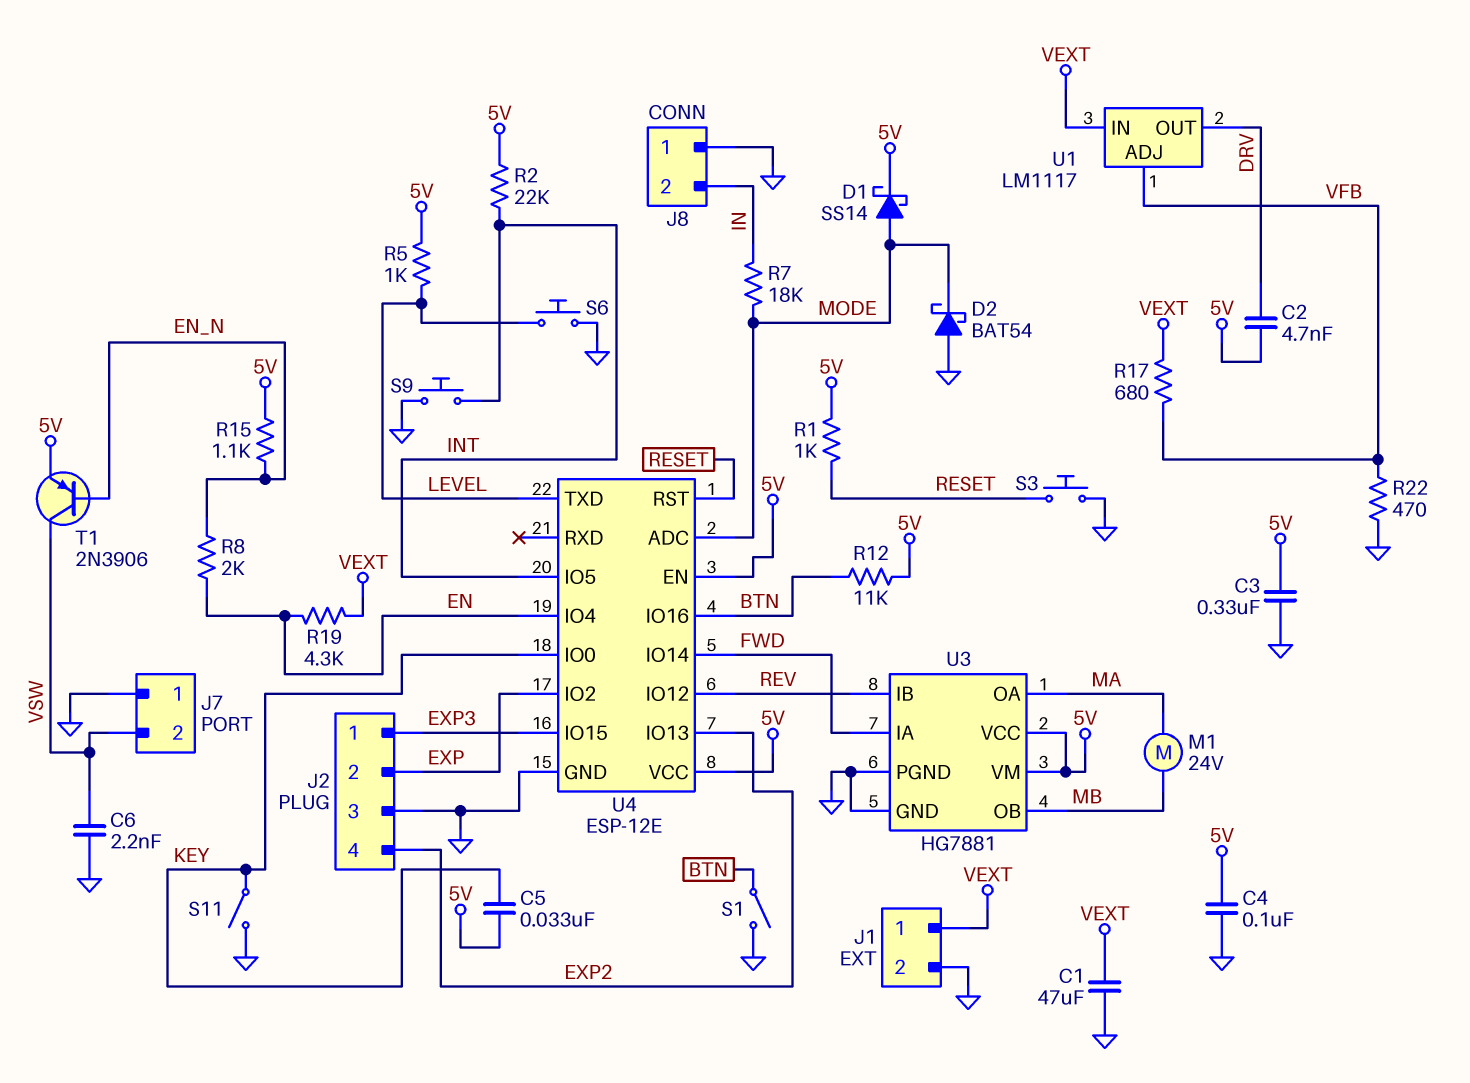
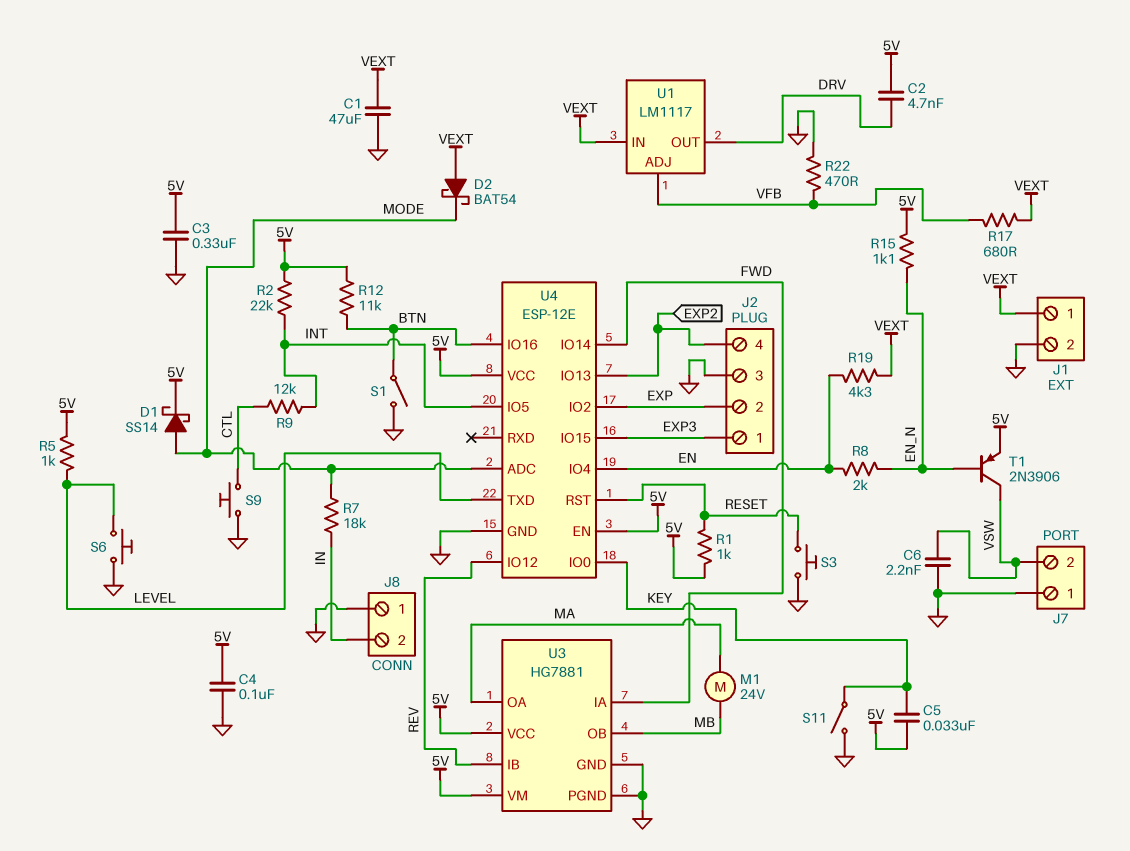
D2: schottky BAT54 (A GND, K MODE) -> schottky BAT54 (A VEXT, K MODE)
R9: none -> 12k (CTL, INT)
S9: button (GND, INT) -> button (CTL, GND)

